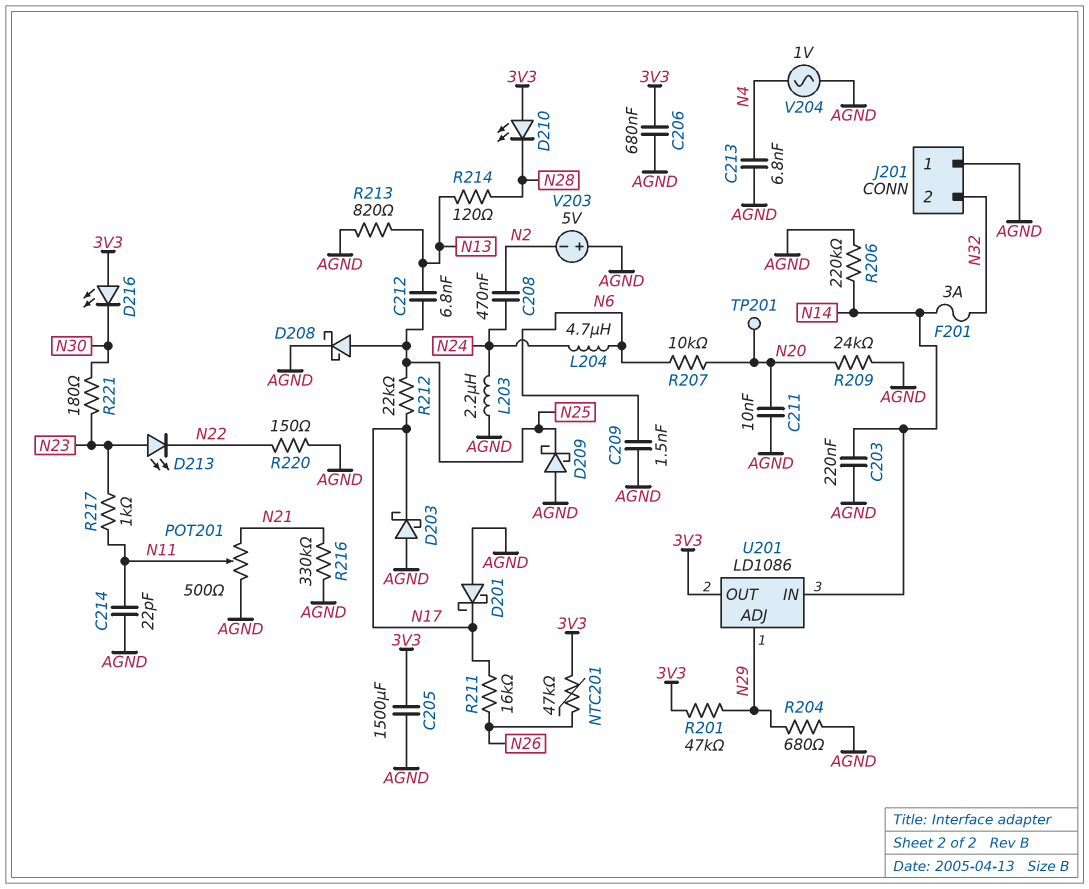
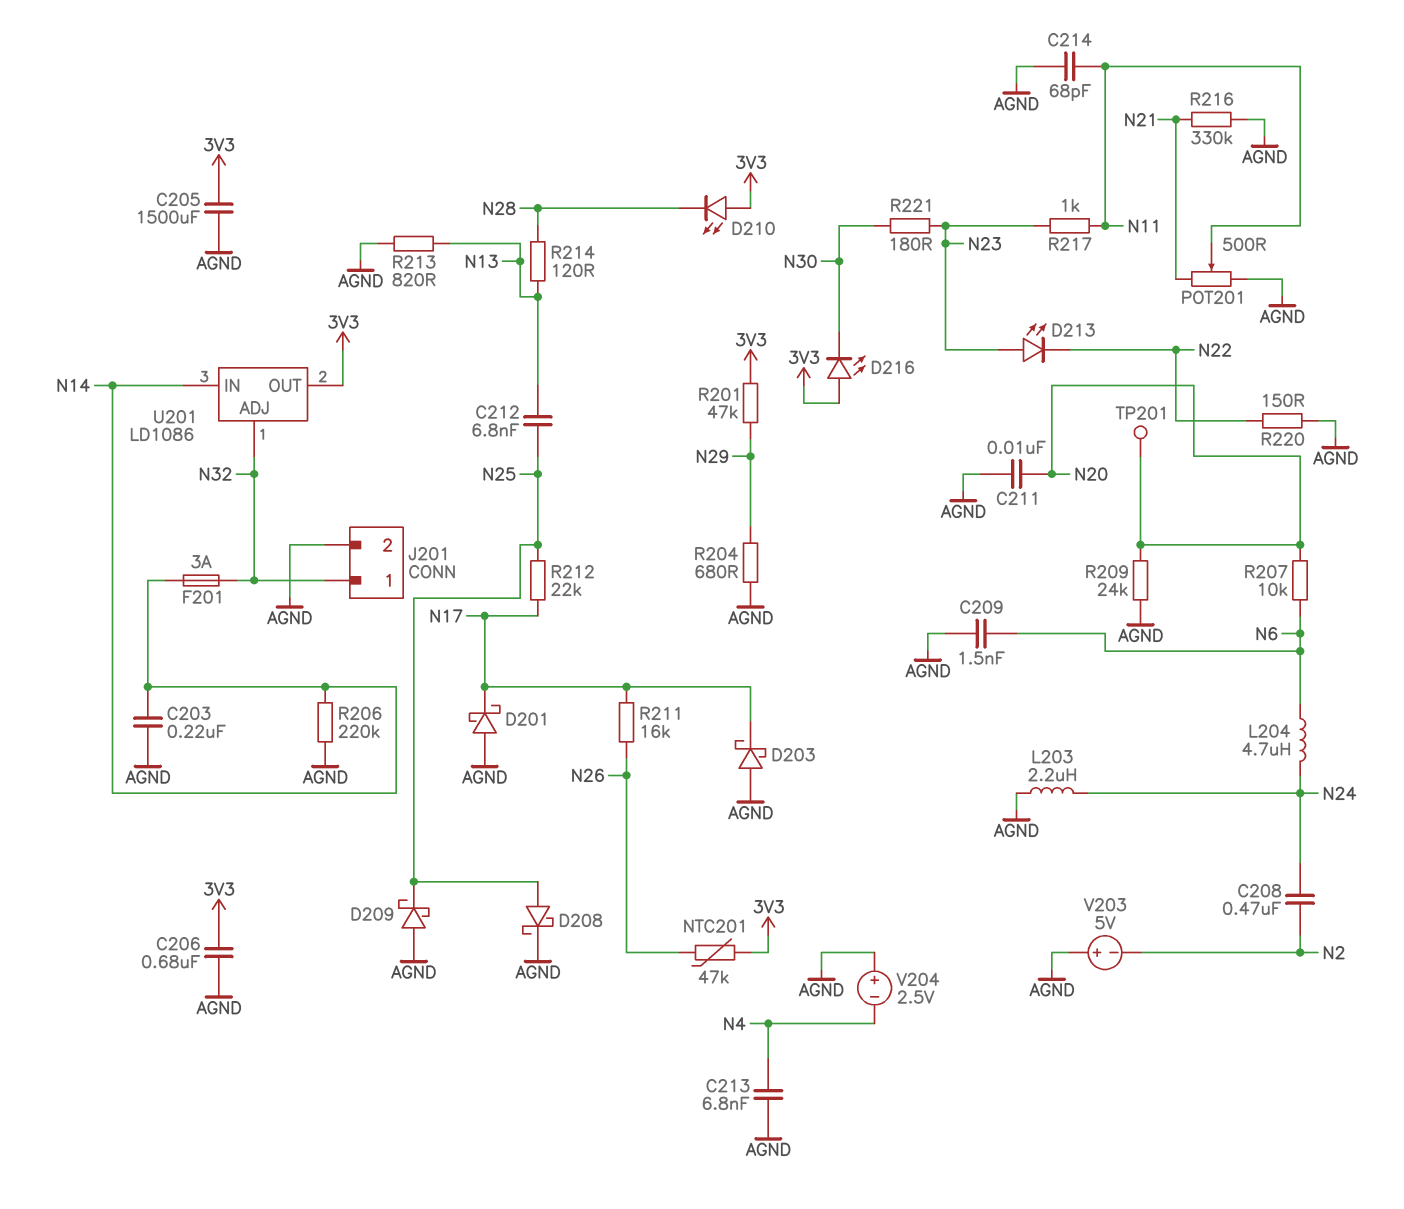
C214: 22pF (AGND, N11) -> 68pF (AGND, N11)
J201 pin 1: AGND -> N32
J201 pin 2: N32 -> AGND
U201 pin ADJ: N29 -> N32
V204: AC 1V (AGND, N4) -> 2.5V (plus AGND, minus N4)

